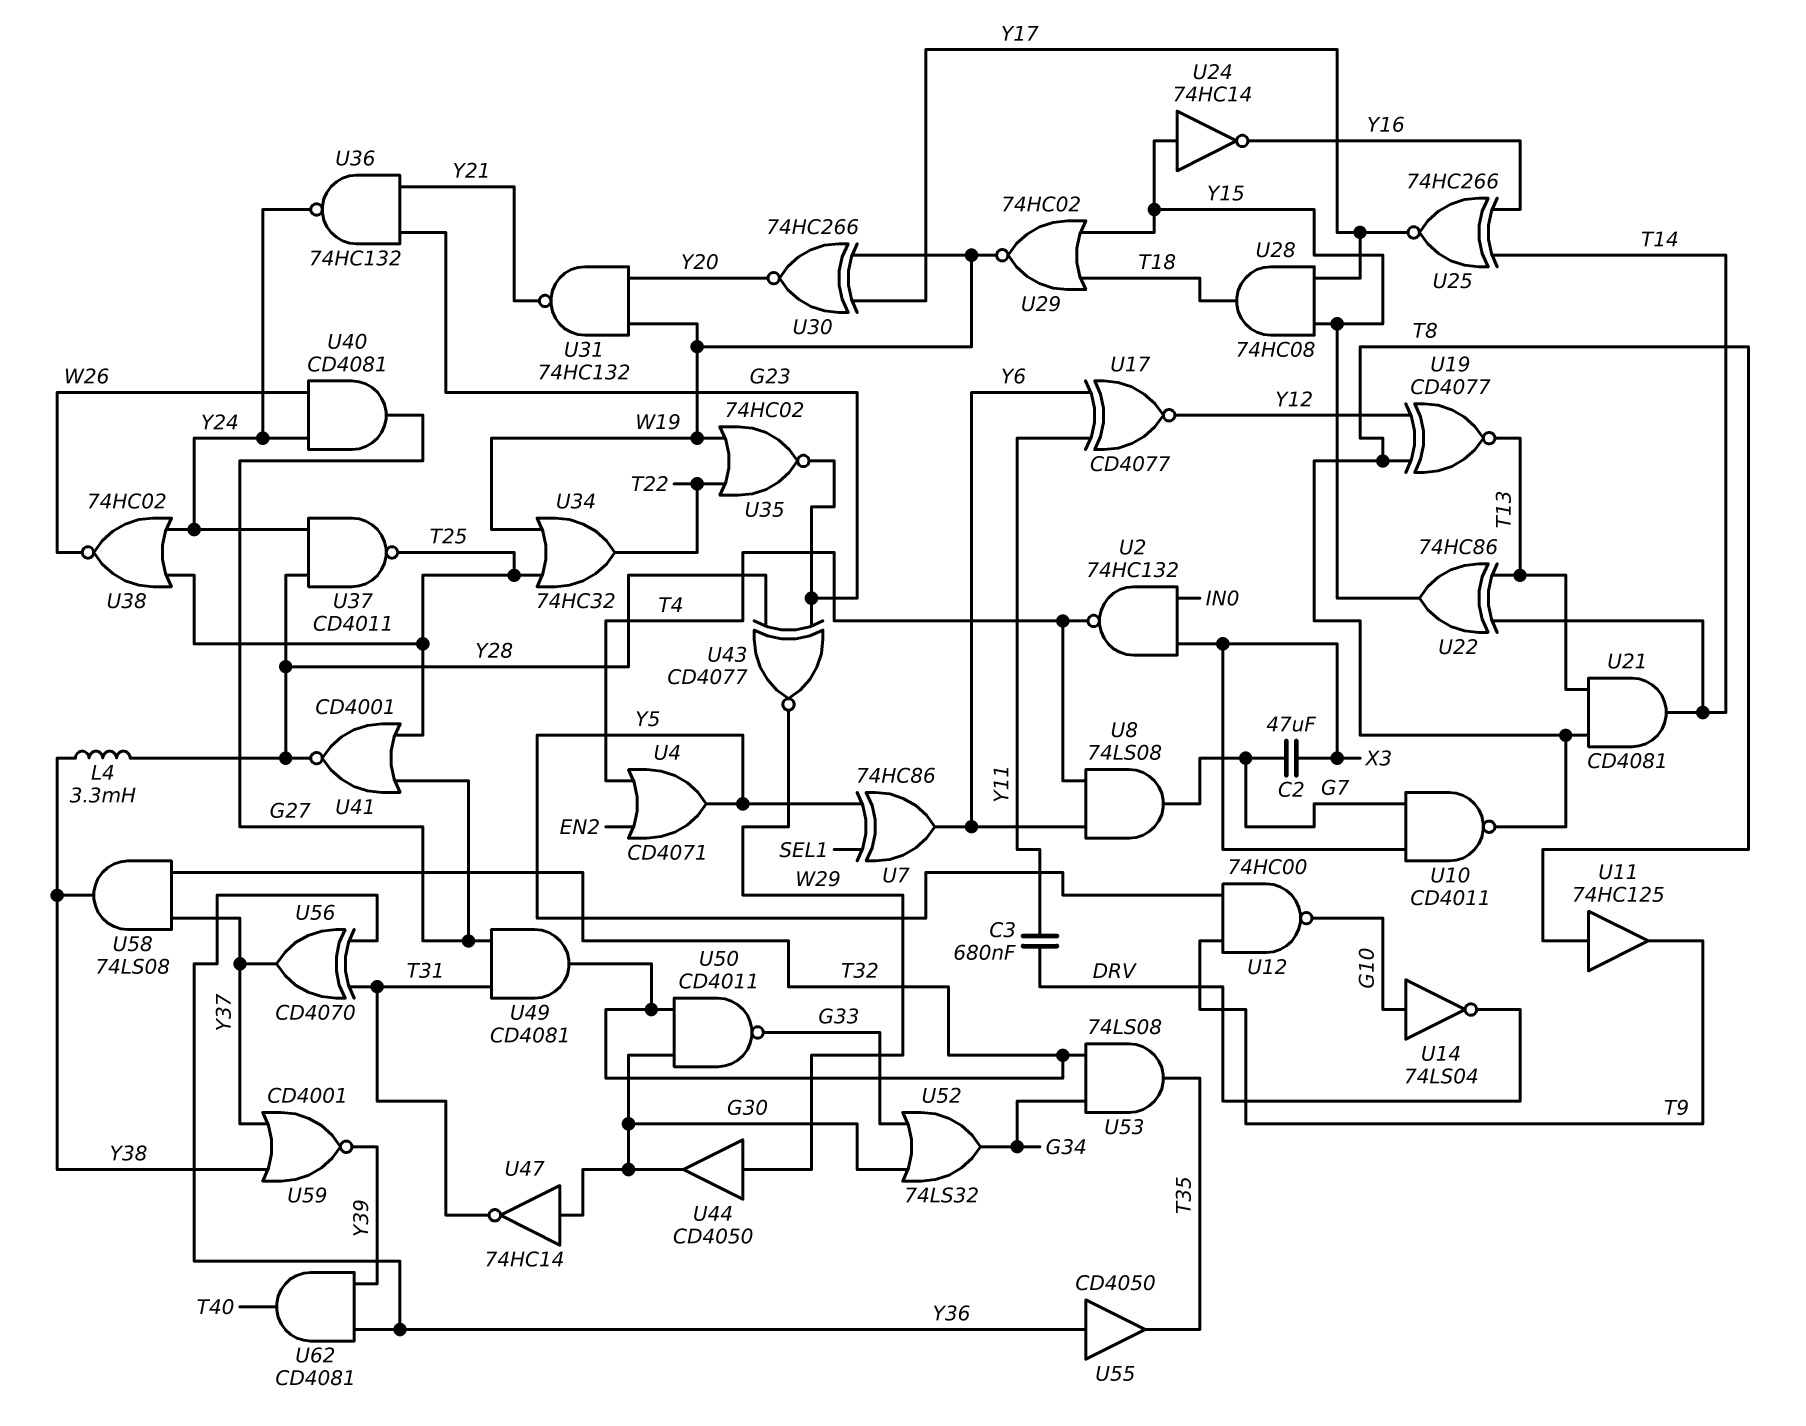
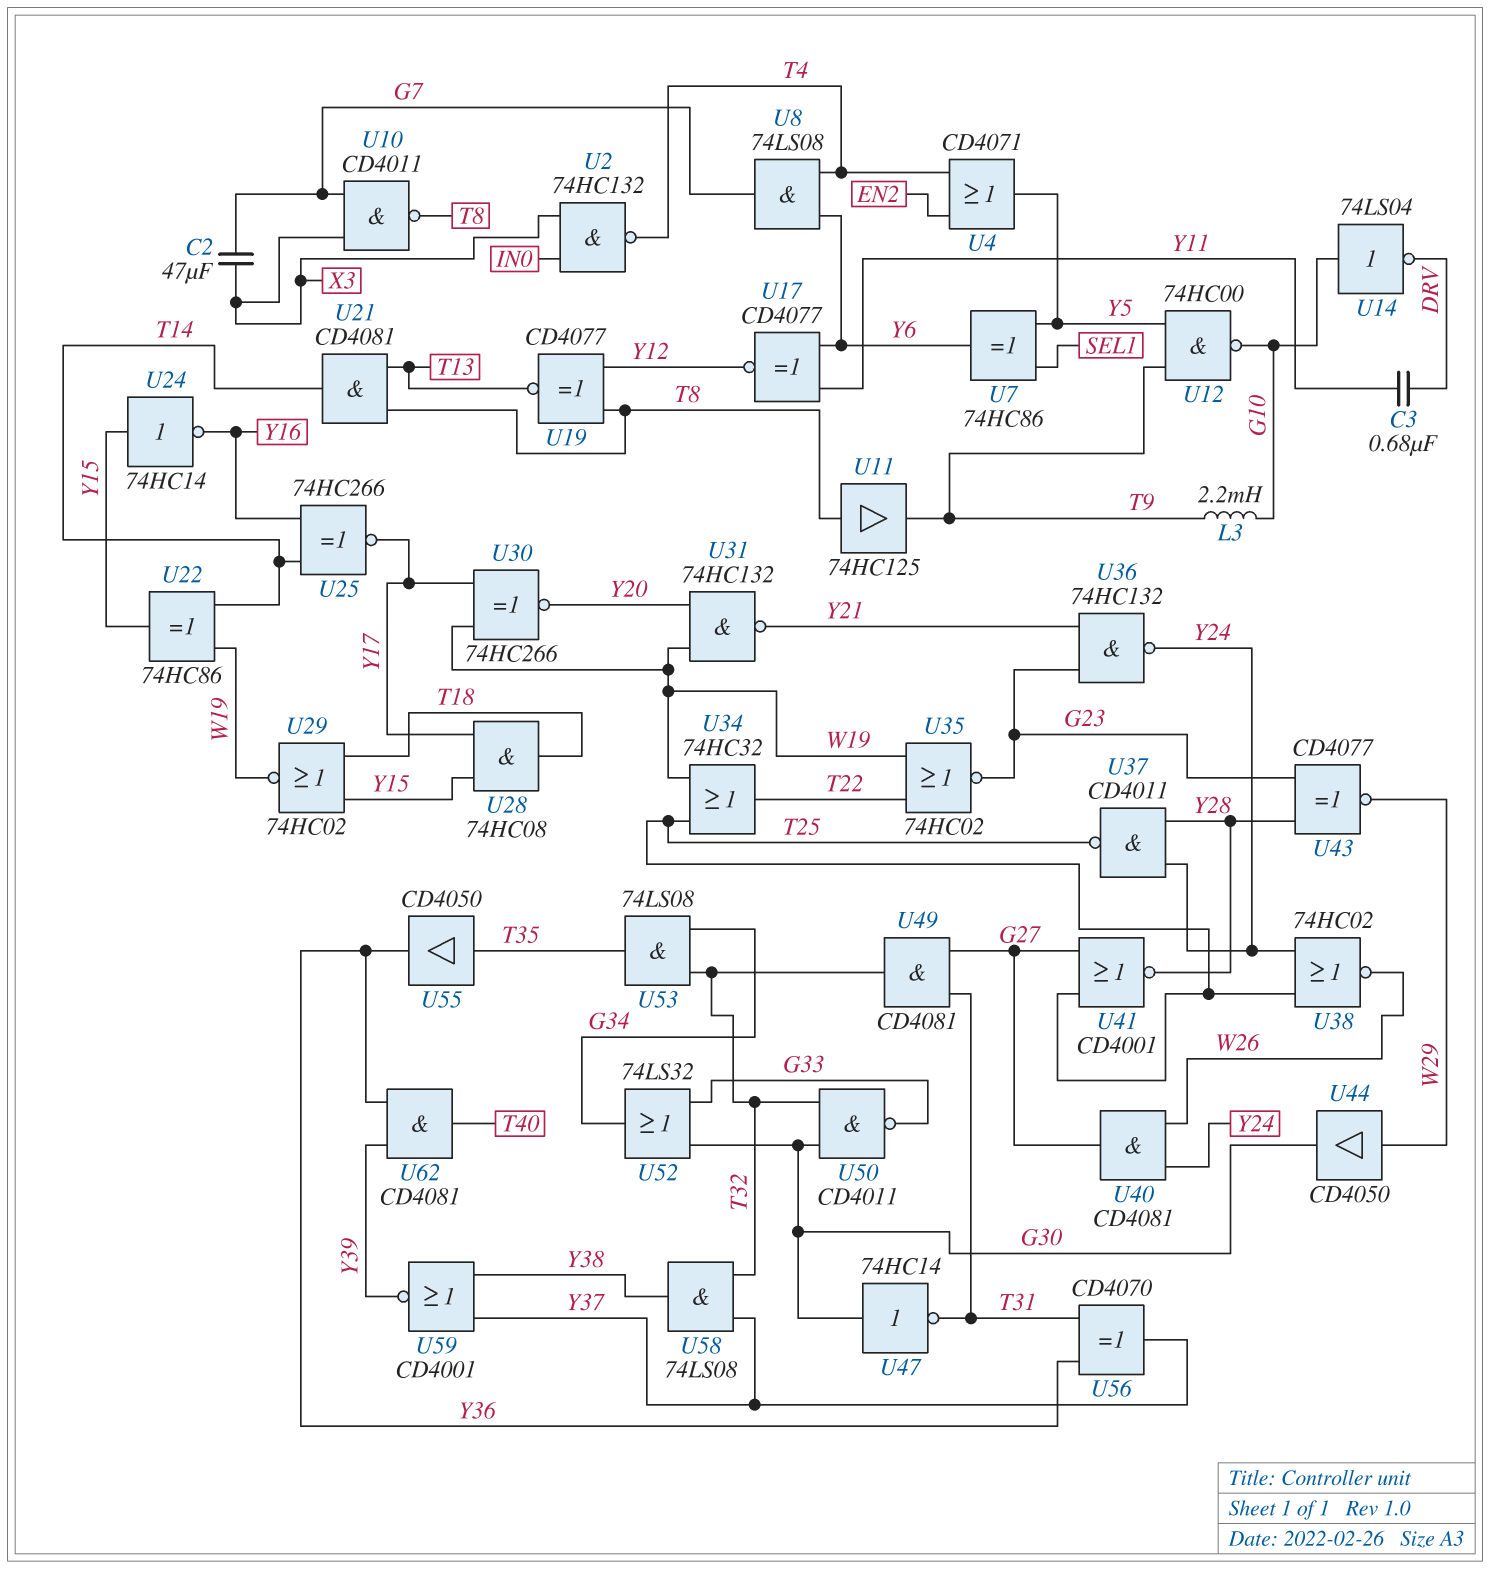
L3: none -> 2.2mH (G10, T9)
L4: 3.3mH (Y28, Y38) -> none
U22: XOR 74HC86 (in T13, in T14, out Y15) -> XOR 74HC86 (in T14, in W19, out Y15)
U55: buffer CD4050 (in Y36, out T35) -> buffer CD4050 (in T35, out Y36)

